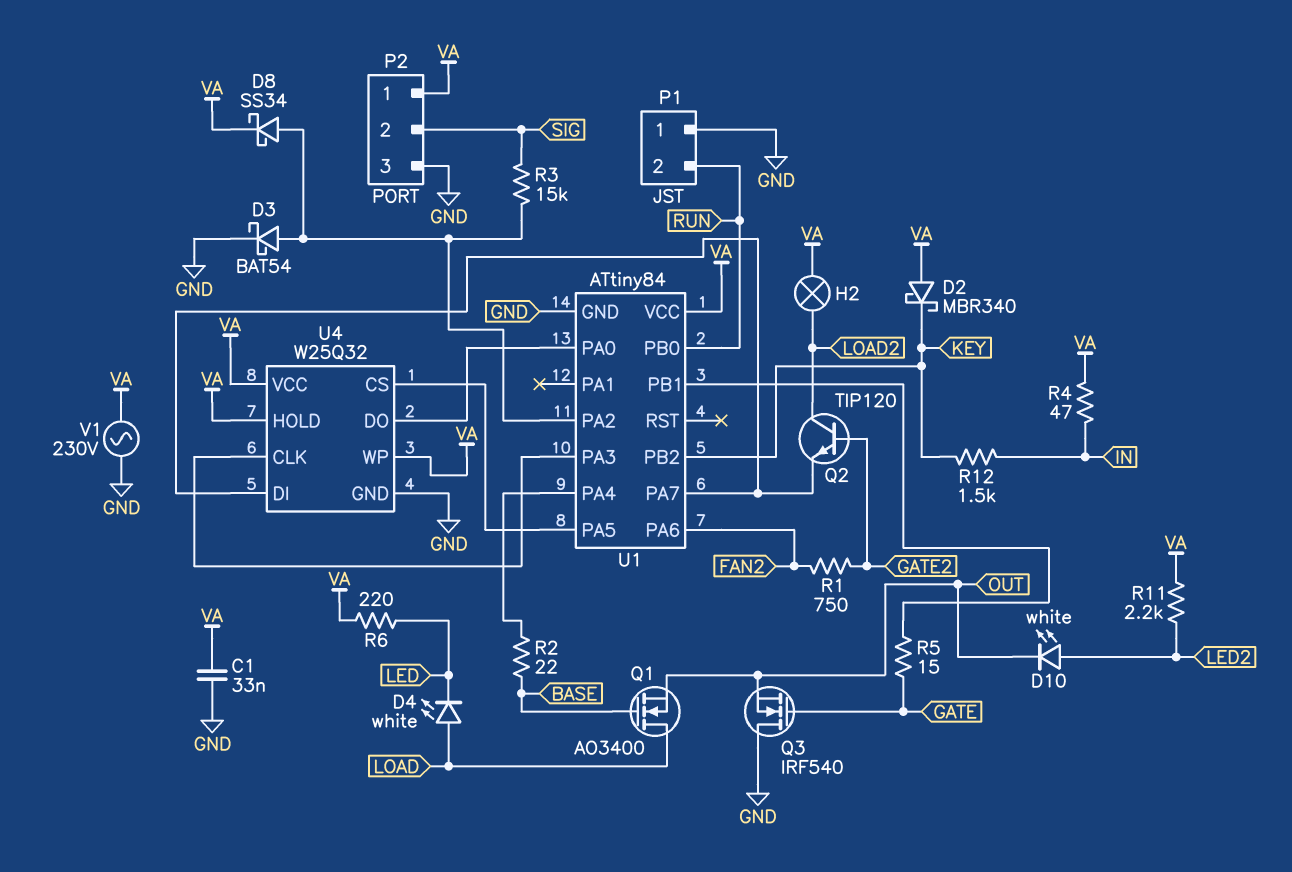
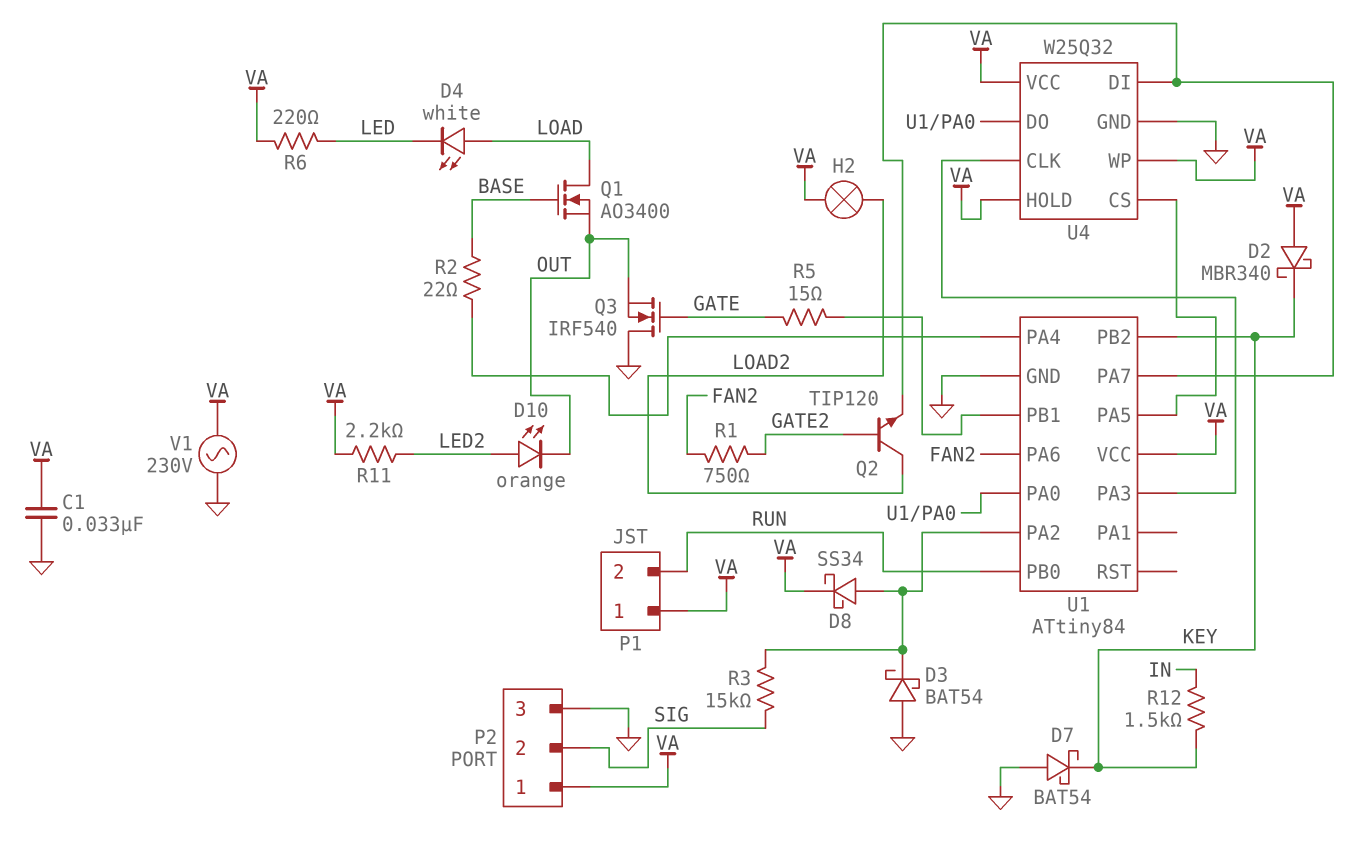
D3: schottky BAT54 (A U1/PA2, K GND) -> schottky BAT54 (A GND, K U1/PA2)
D7: none -> schottky BAT54 (A GND, K KEY)
D10: LED white (A LED2, K OUT) -> LED orange (A LED2, K OUT)
P1 pin 1: GND -> VA
R4: 47 (IN, VA) -> none

